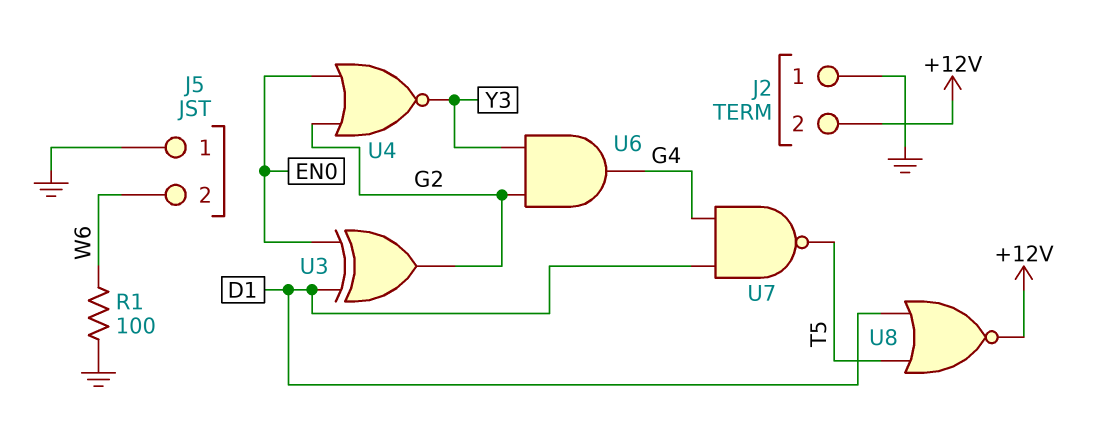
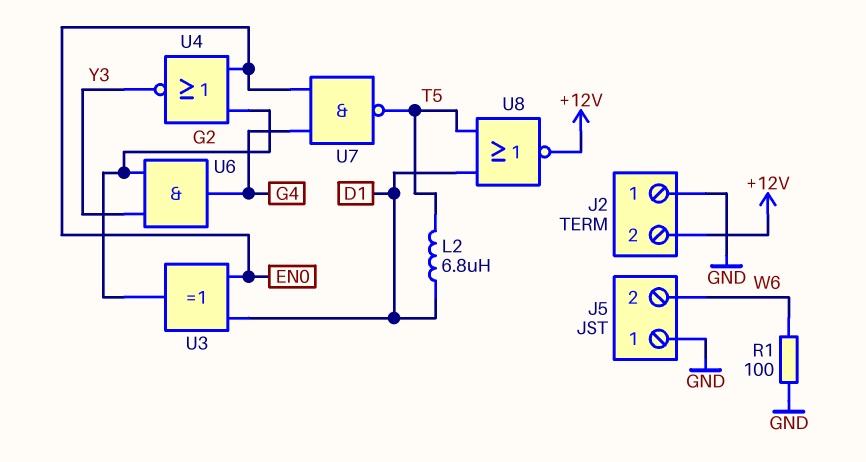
L2: none -> 6.8uH (D1, T5)
U7: NAND (in D1, in G4, out T5) -> NAND (in EN0, in G4, out T5)

